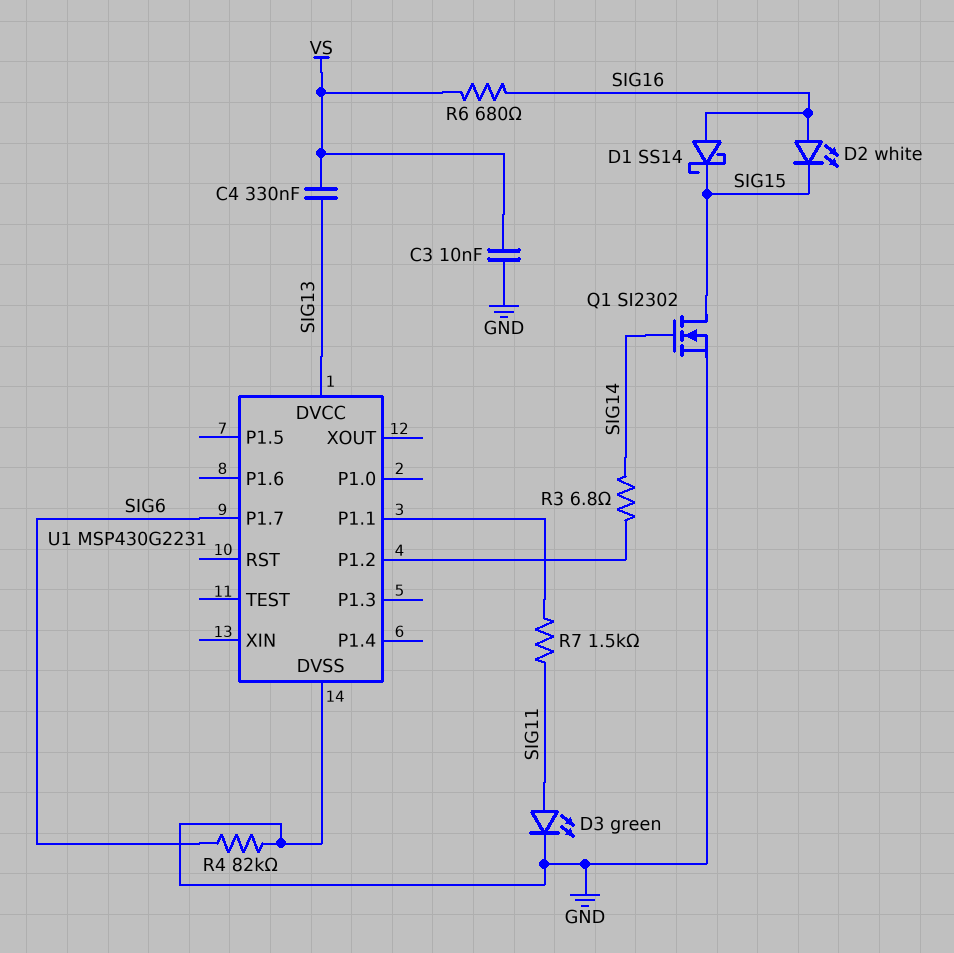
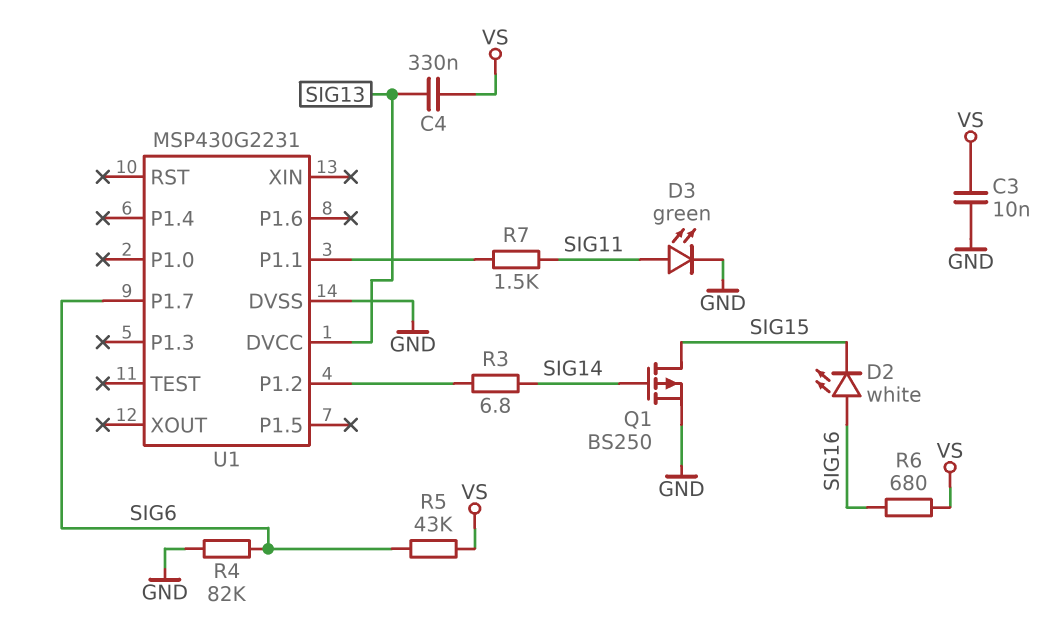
D1: schottky SS14 (A SIG16, K SIG15) -> none
Q1: NMOS SI2302 (G SIG14, D SIG15, S GND) -> PMOS BS250 (G SIG14, D SIG15, S GND)
R5: none -> 43k (SIG6, VS)

